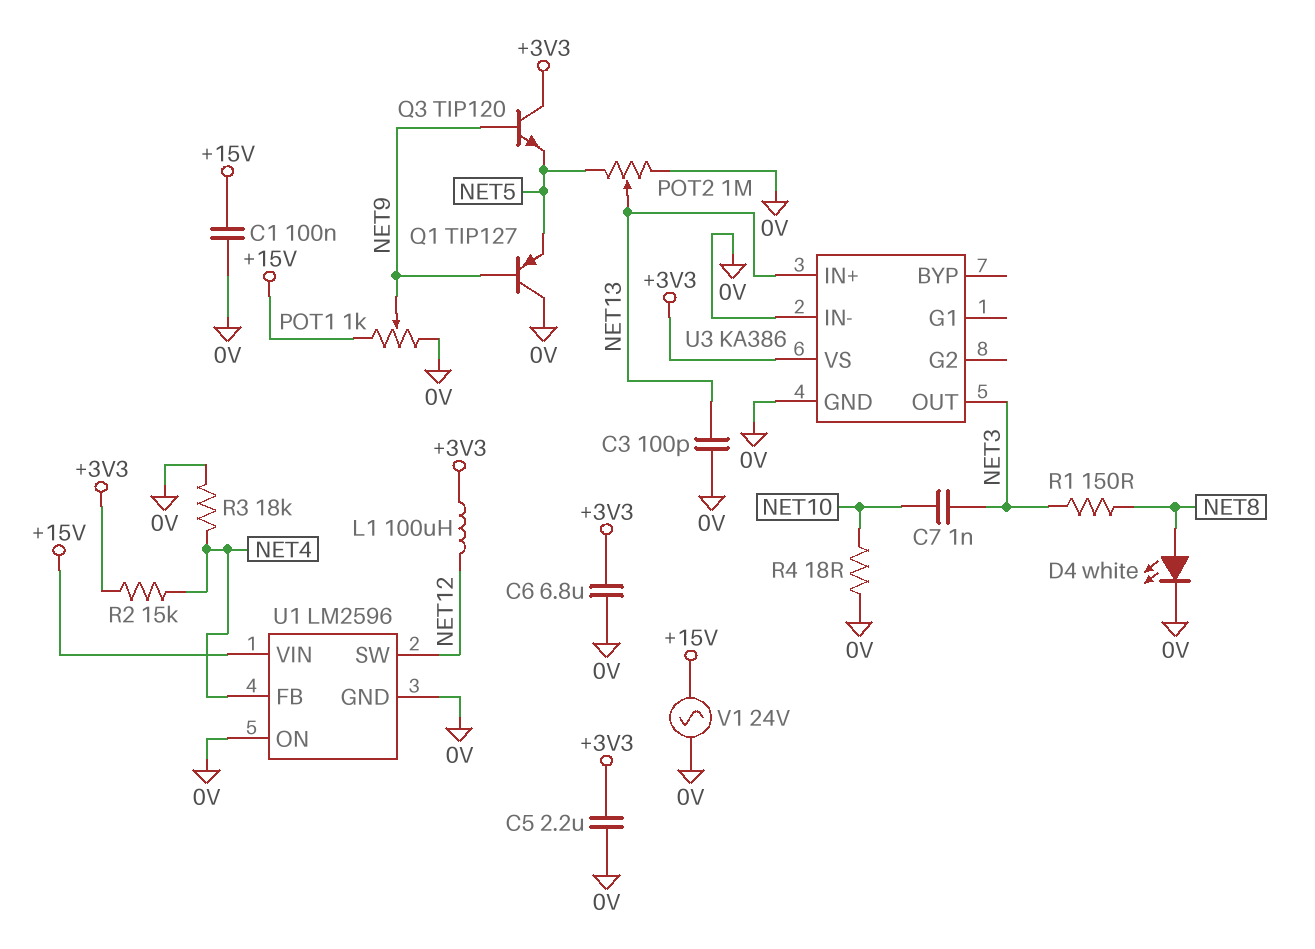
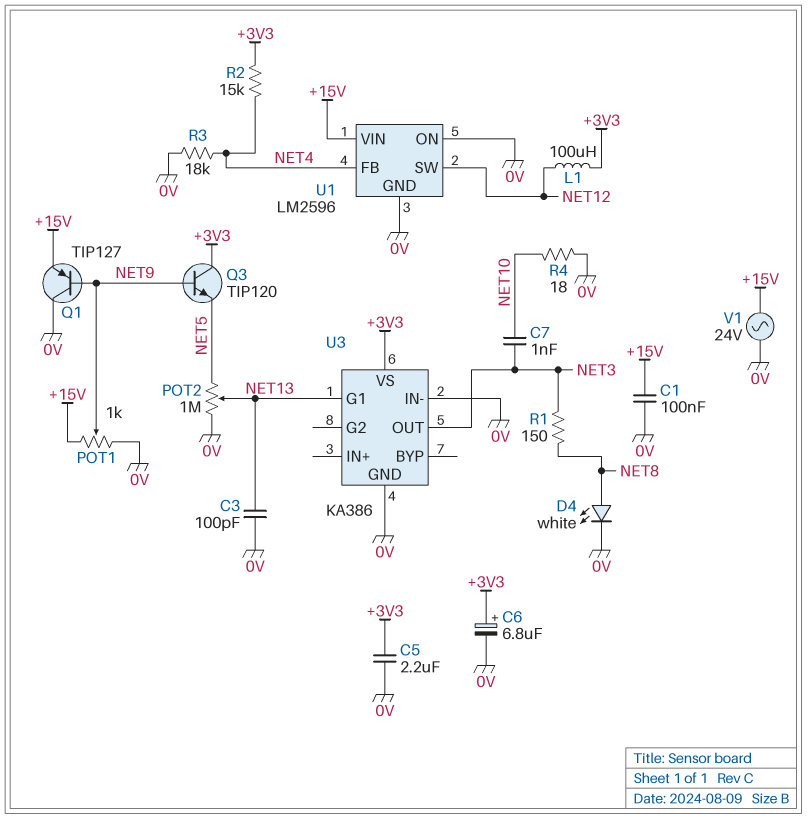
C6: 6.8uF (+3V3, 0V) -> 6.8uF (plus +3V3, minus 0V)
Q1: PNP TIP127 (B NET9, C 0V, E NET5) -> PNP TIP127 (B NET9, C 0V, E +15V)
U3 pin G1: none -> NET13
U3 pin IN+: NET13 -> none

